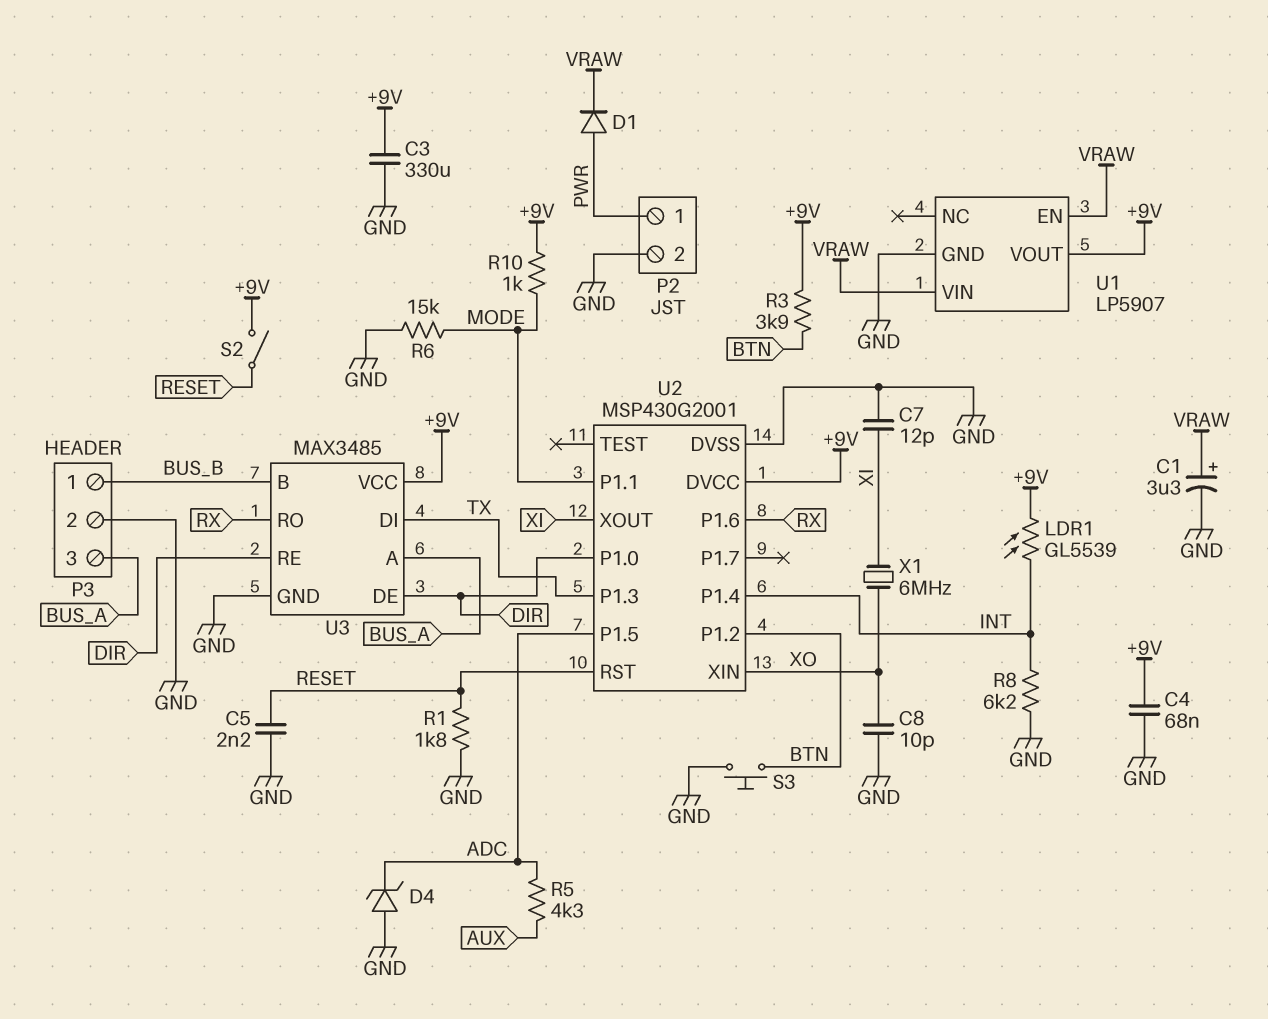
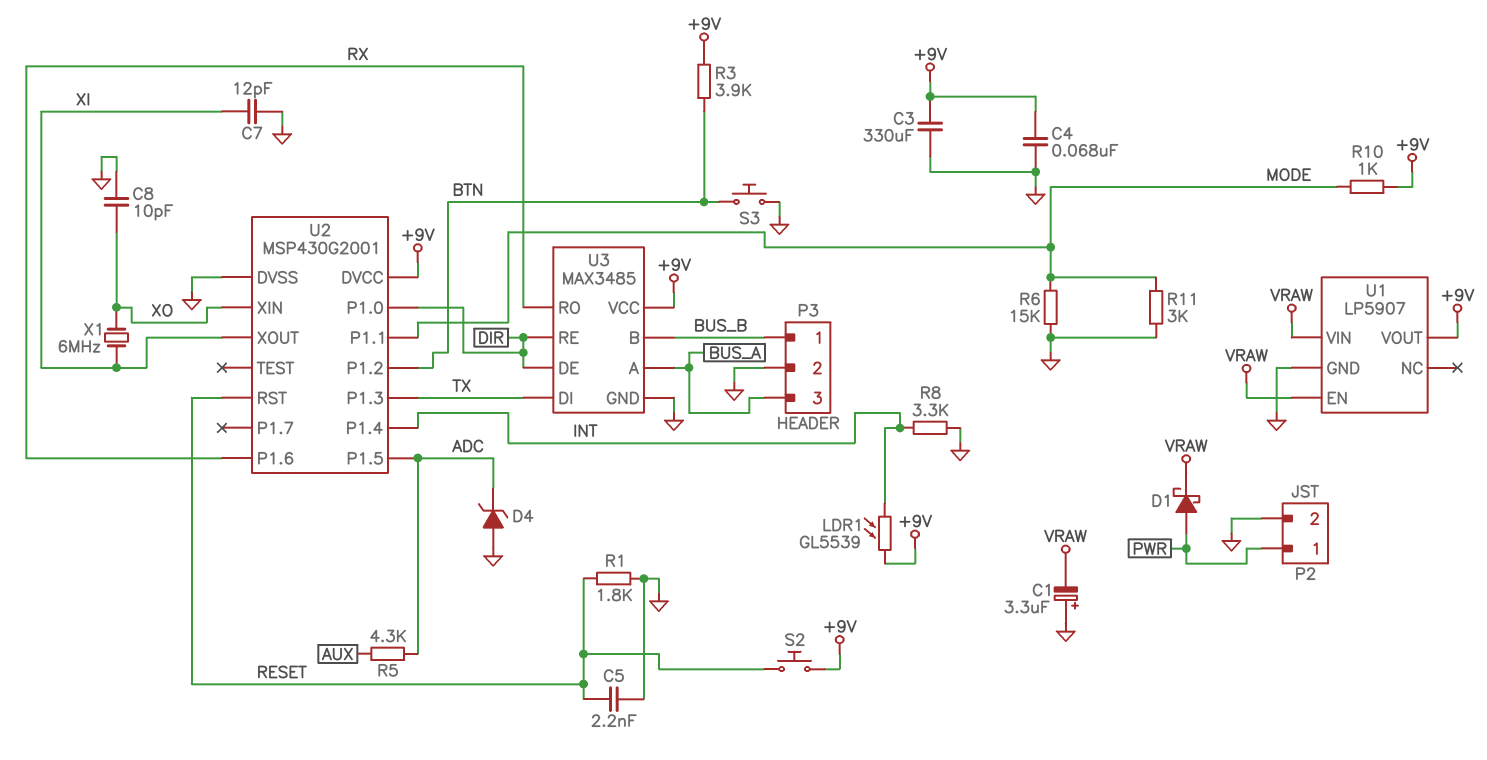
C1: 3.3uF (plus VRAW, minus GND) -> 3.3uF (plus GND, minus VRAW)
D1: diode (A PWR, K VRAW) -> schottky (A PWR, K VRAW)
R8: 6.2k (GND, INT) -> 3.3k (GND, INT)
R11: none -> 3k (GND, MODE)
S2: switch (+9V, RESET) -> button (+9V, RESET)

